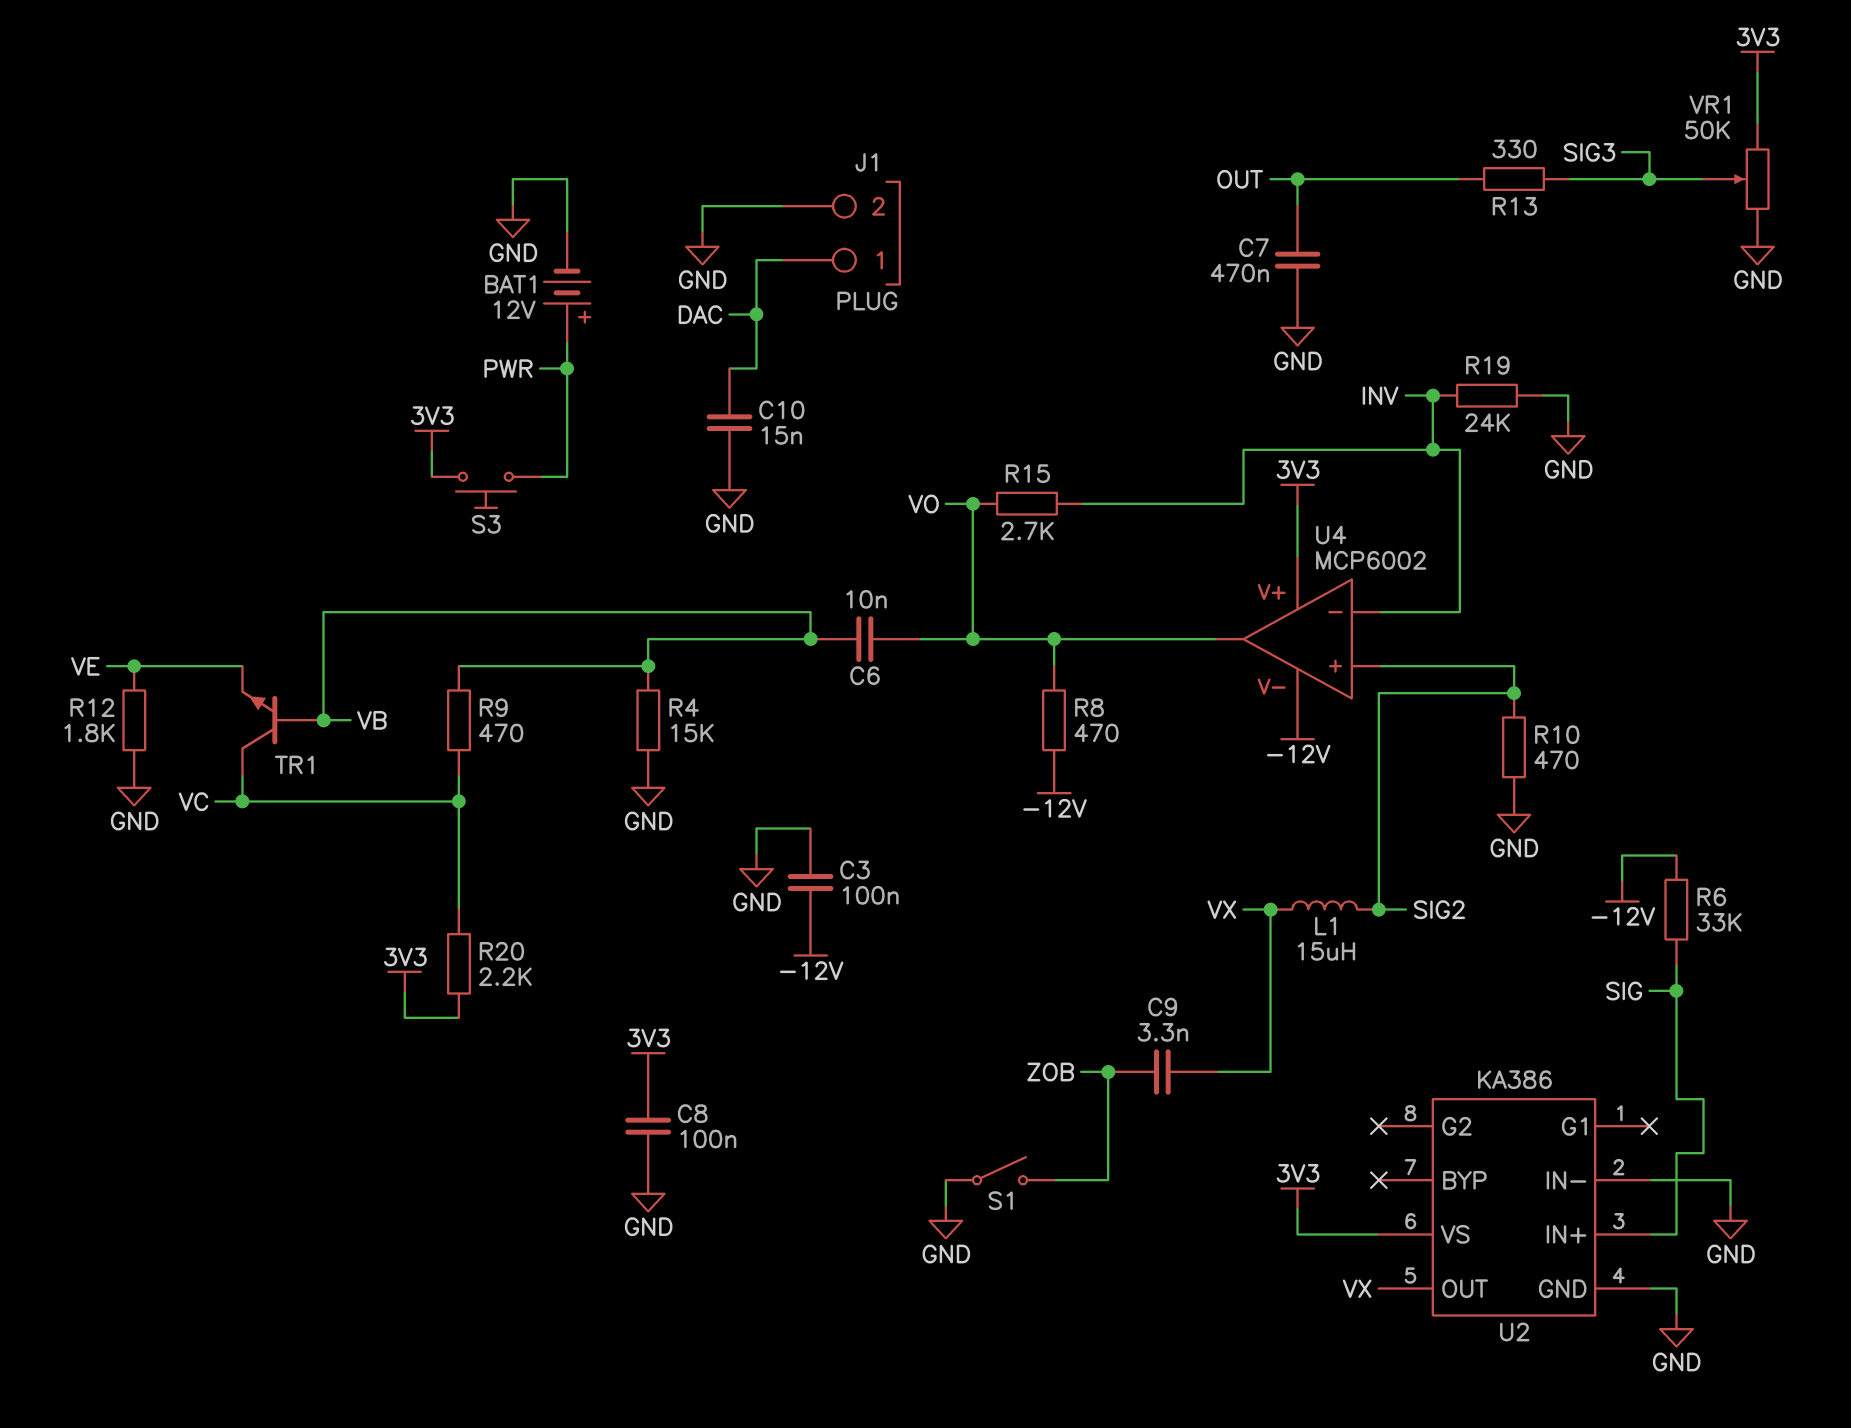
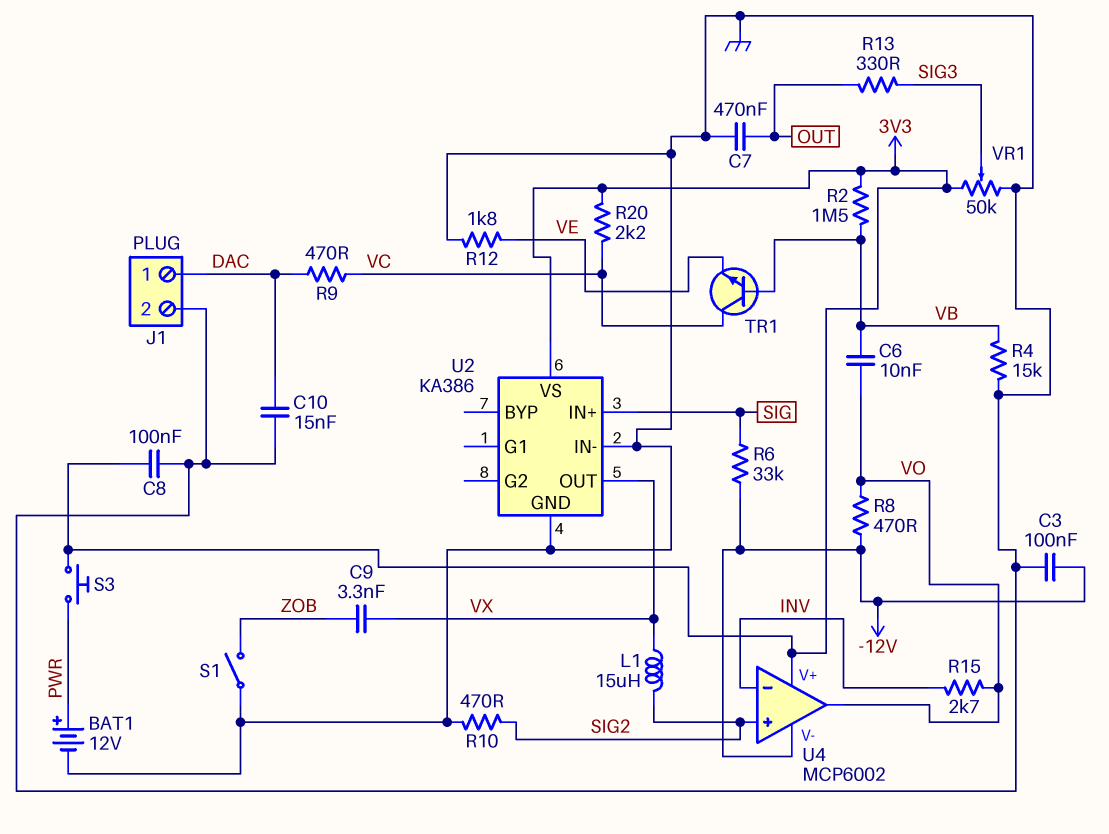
R2: none -> 1.5M (3V3, VB)
R9: 470 (VB, VC) -> 470 (DAC, VC)
R19: 24k (GND, INV) -> none

